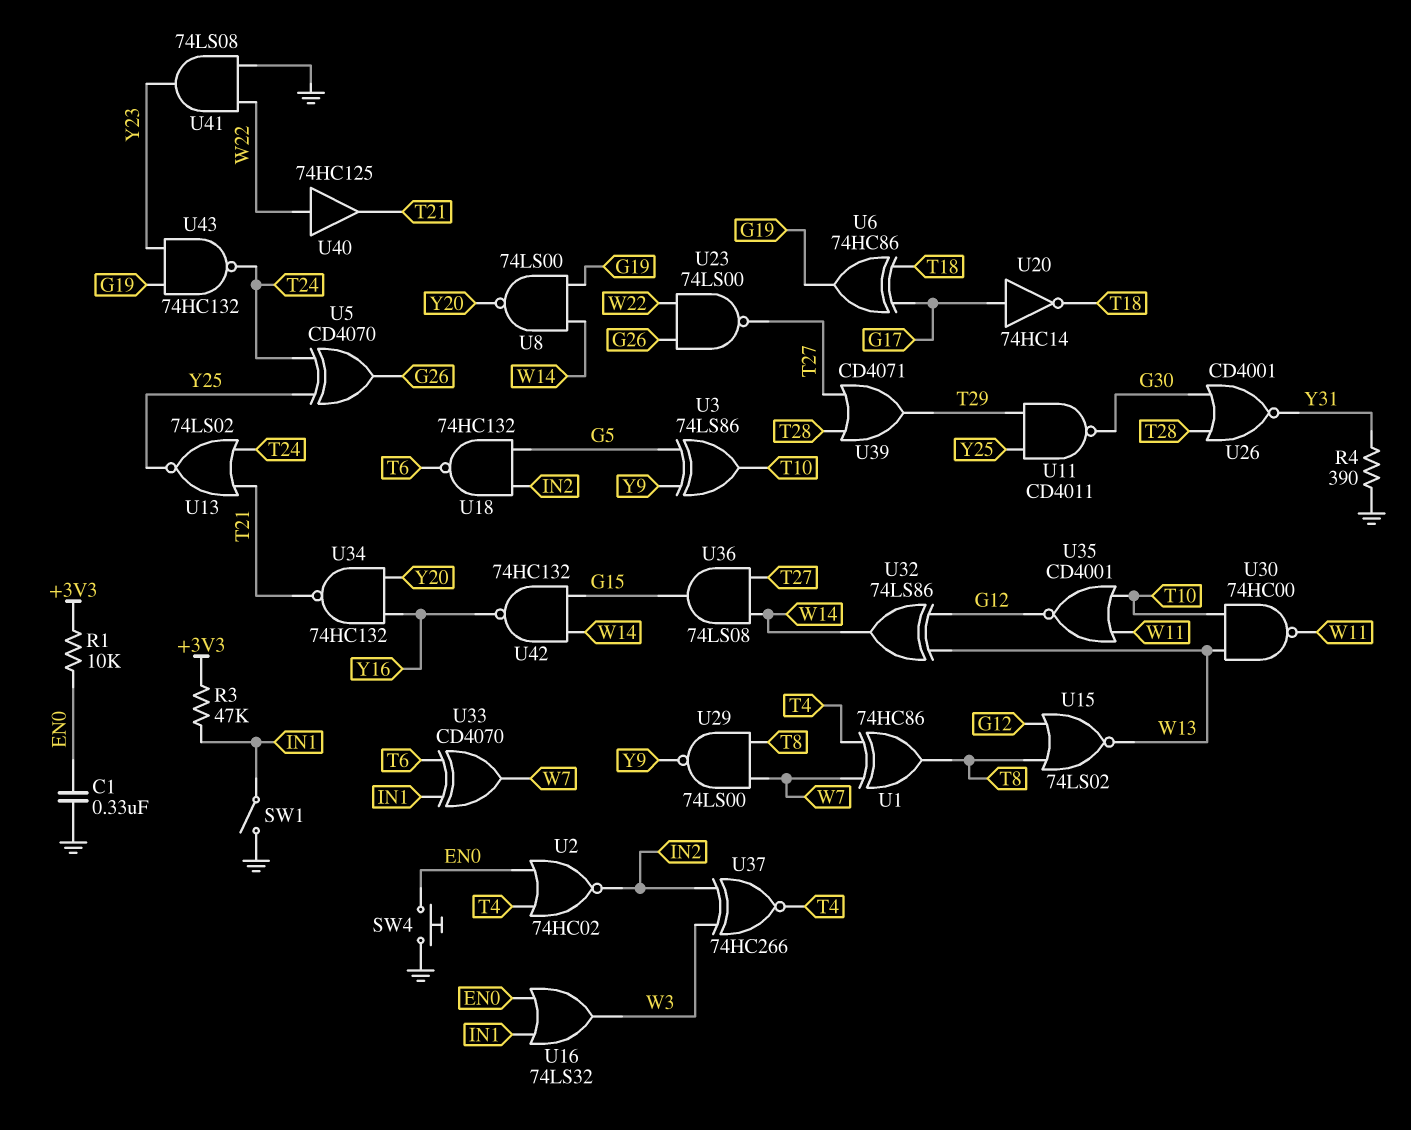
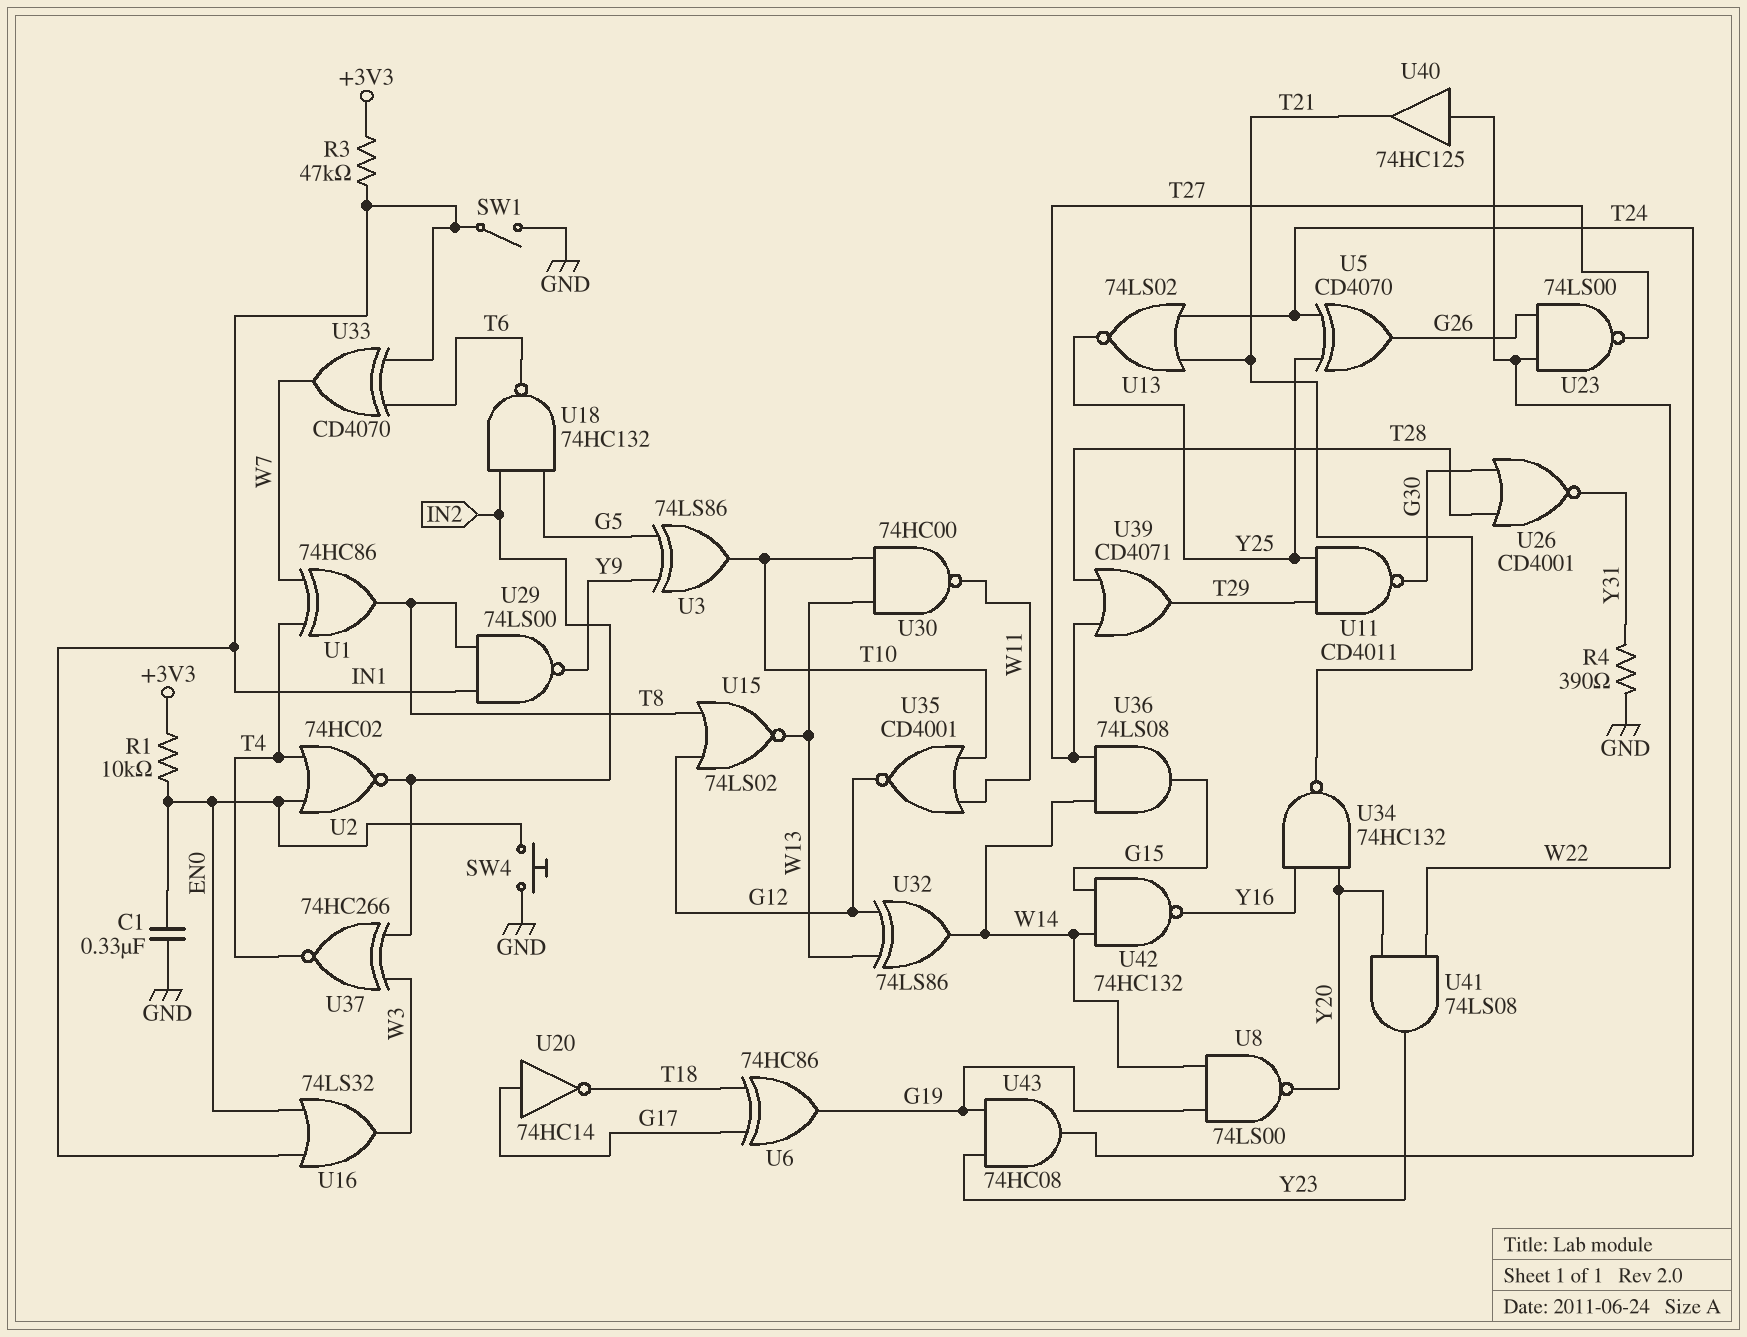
U29: NAND 74LS00 (in T8, in W7, out Y9) -> NAND 74LS00 (in IN1, in T8, out Y9)
U41: AND 74LS08 (in GND, in W22, out Y23) -> AND 74LS08 (in W22, in Y20, out Y23)
U43: NAND 74HC132 (in G19, in Y23, out T24) -> AND 74HC08 (in G19, in Y23, out T24)

